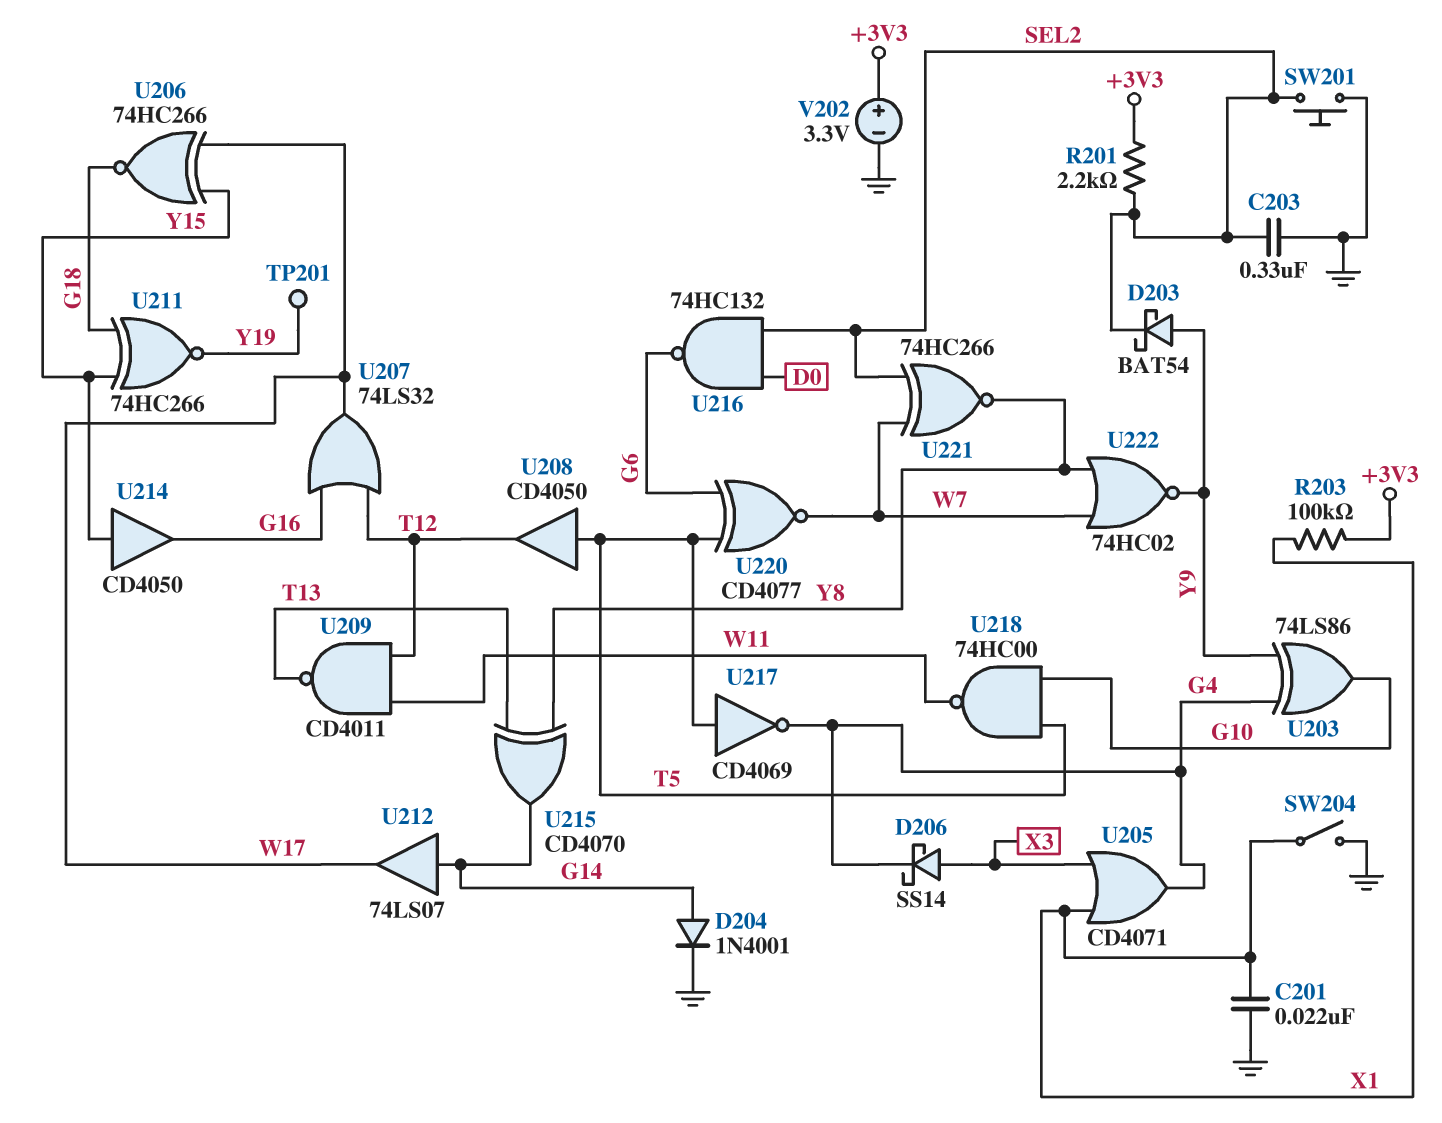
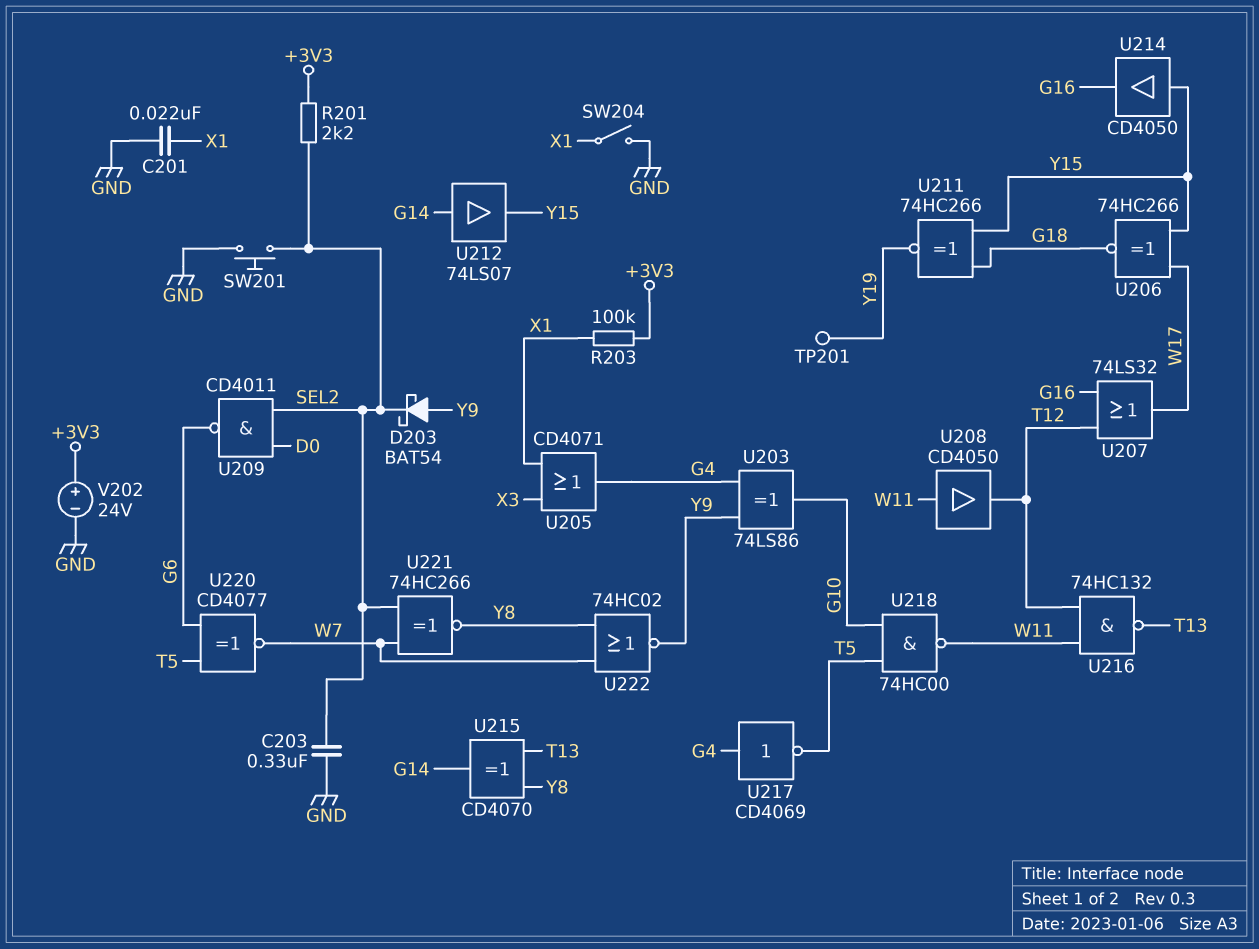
D204: diode 1N4001 (A G14, K GND) -> none
D206: schottky SS14 (A X3, K G4) -> none
U208: buffer CD4050 (in T5, out T12) -> buffer CD4050 (in W11, out T12)
U209: NAND CD4011 (in T12, in W11, out T13) -> NAND CD4011 (in D0, in SEL2, out G6)
U212: buffer 74LS07 (in G14, out W17) -> buffer 74LS07 (in G14, out Y15)
U216: NAND 74HC132 (in D0, in SEL2, out G6) -> NAND 74HC132 (in T12, in W11, out T13)
U217: NOT CD4069 (in T5, out G4) -> NOT CD4069 (in G4, out T5)
V202: 3.3V (plus +3V3, minus GND) -> 24V (plus +3V3, minus GND)

